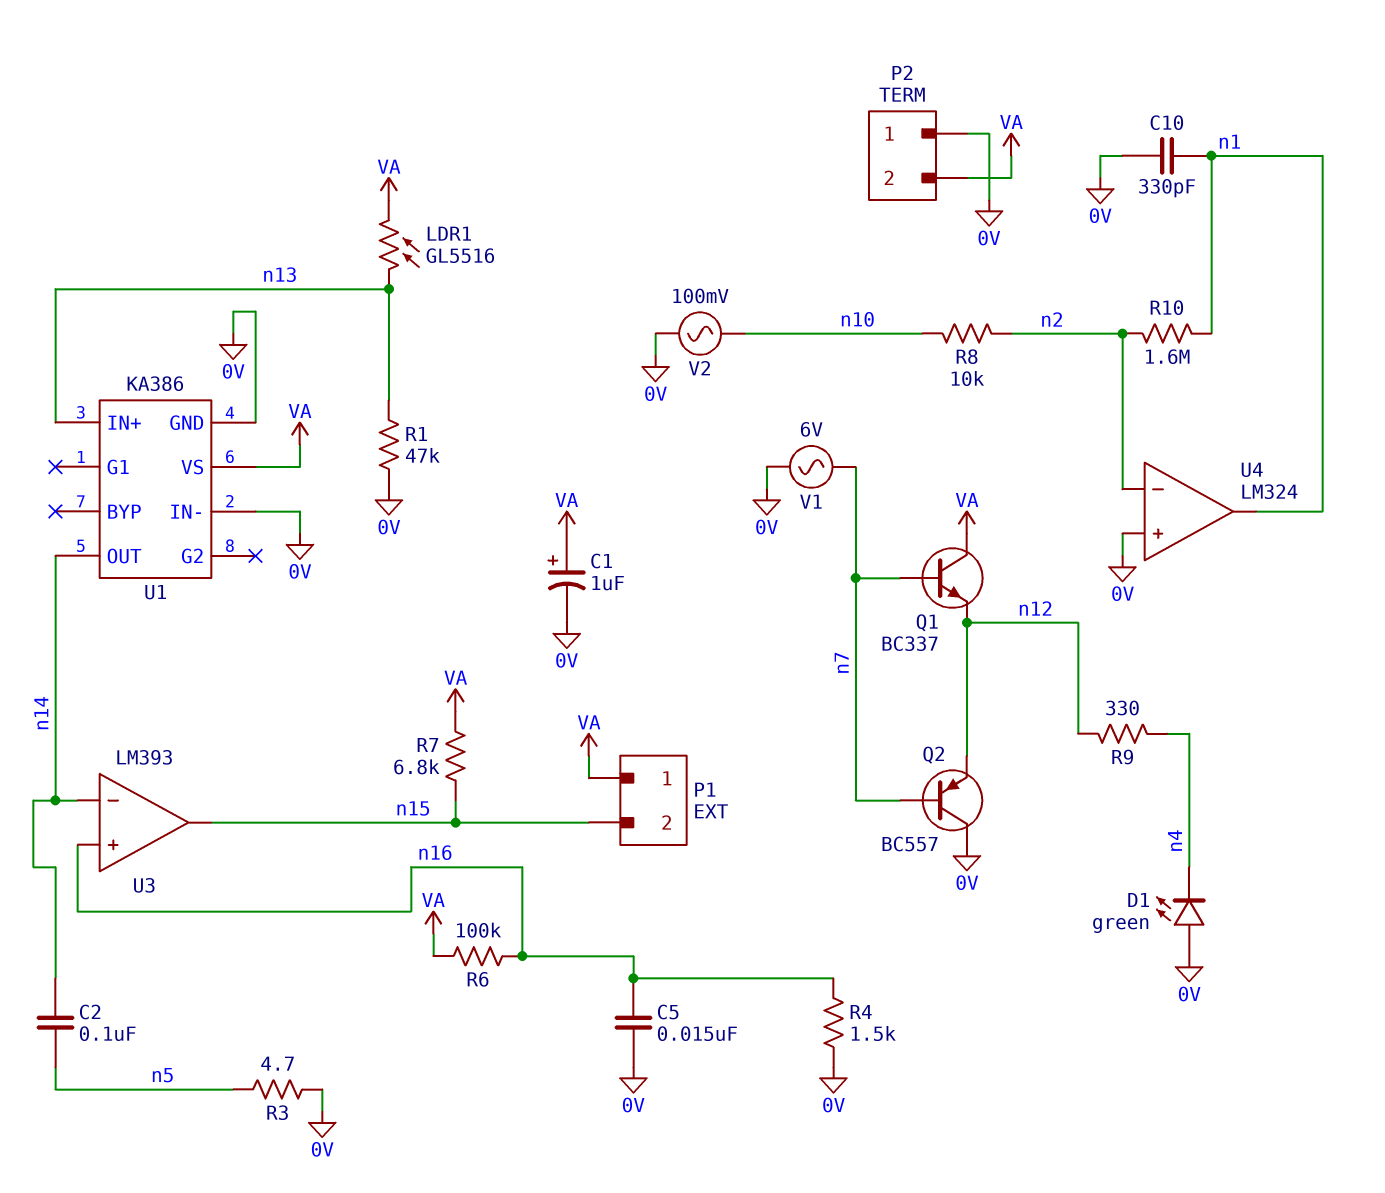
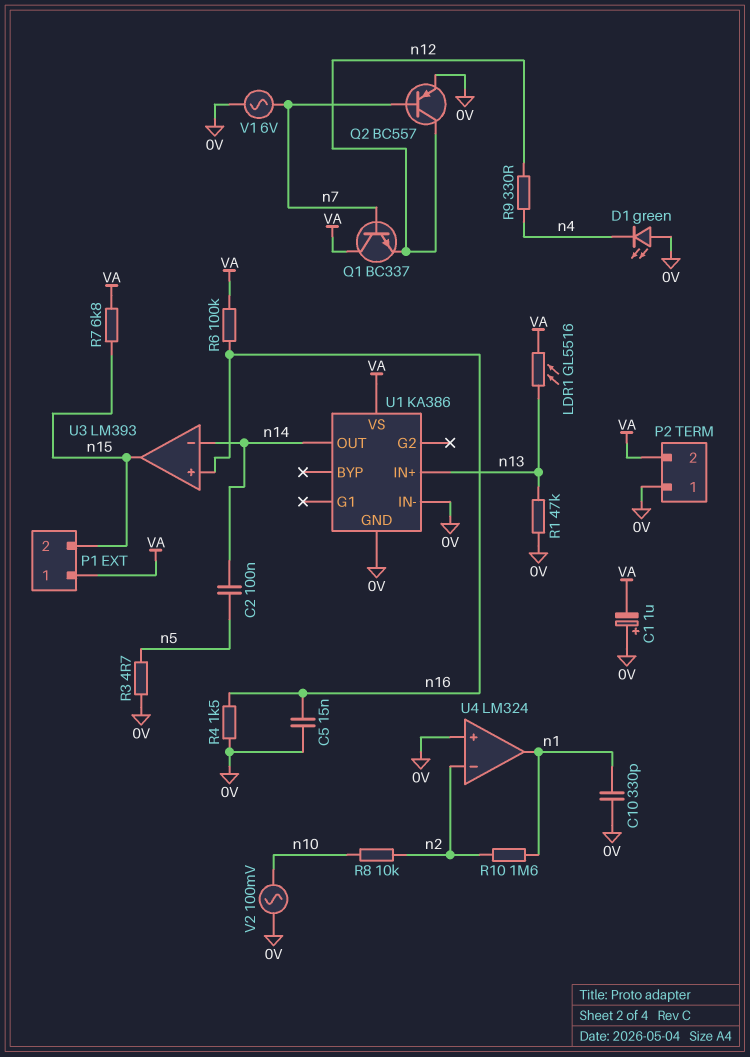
C1: 1uF (plus VA, minus 0V) -> 1uF (plus 0V, minus VA)
Q2: PNP BC557 (B n7, C 0V, E n12) -> PNP BC557 (B n7, C n12, E 0V)

